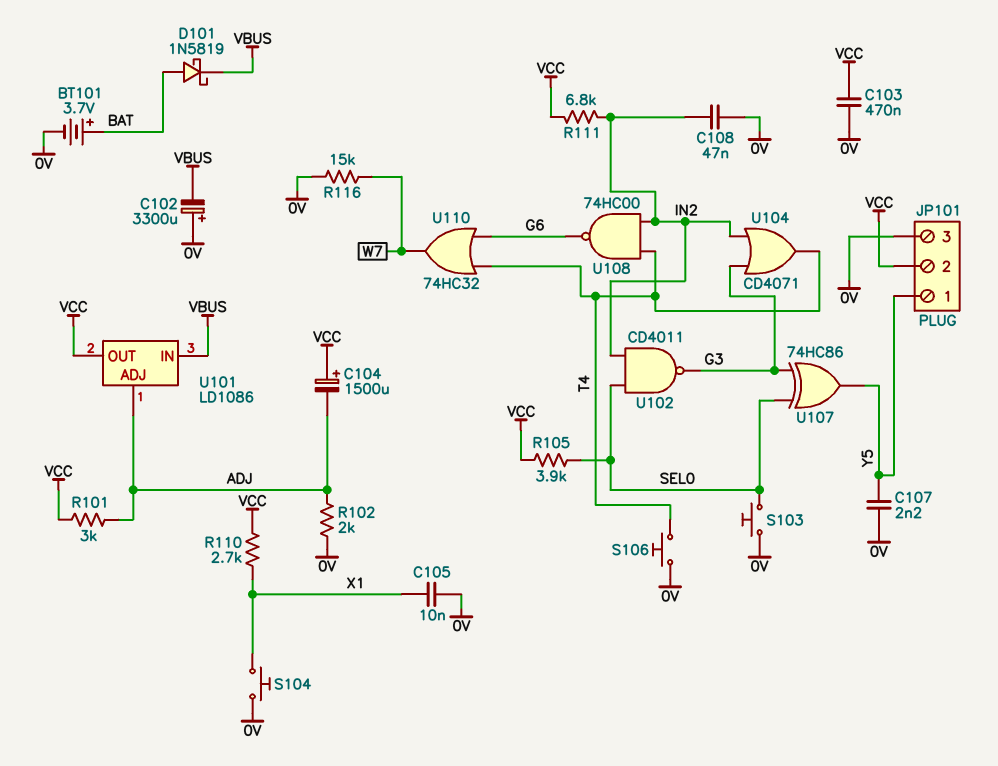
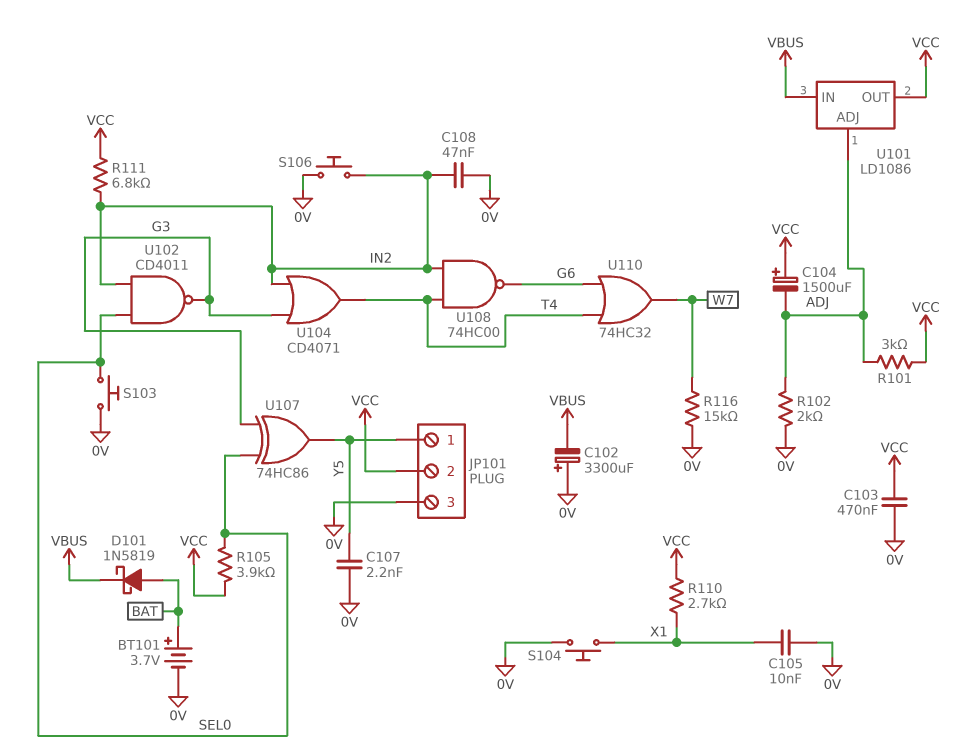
S106: button (0V, T4) -> button (0V, IN2)

